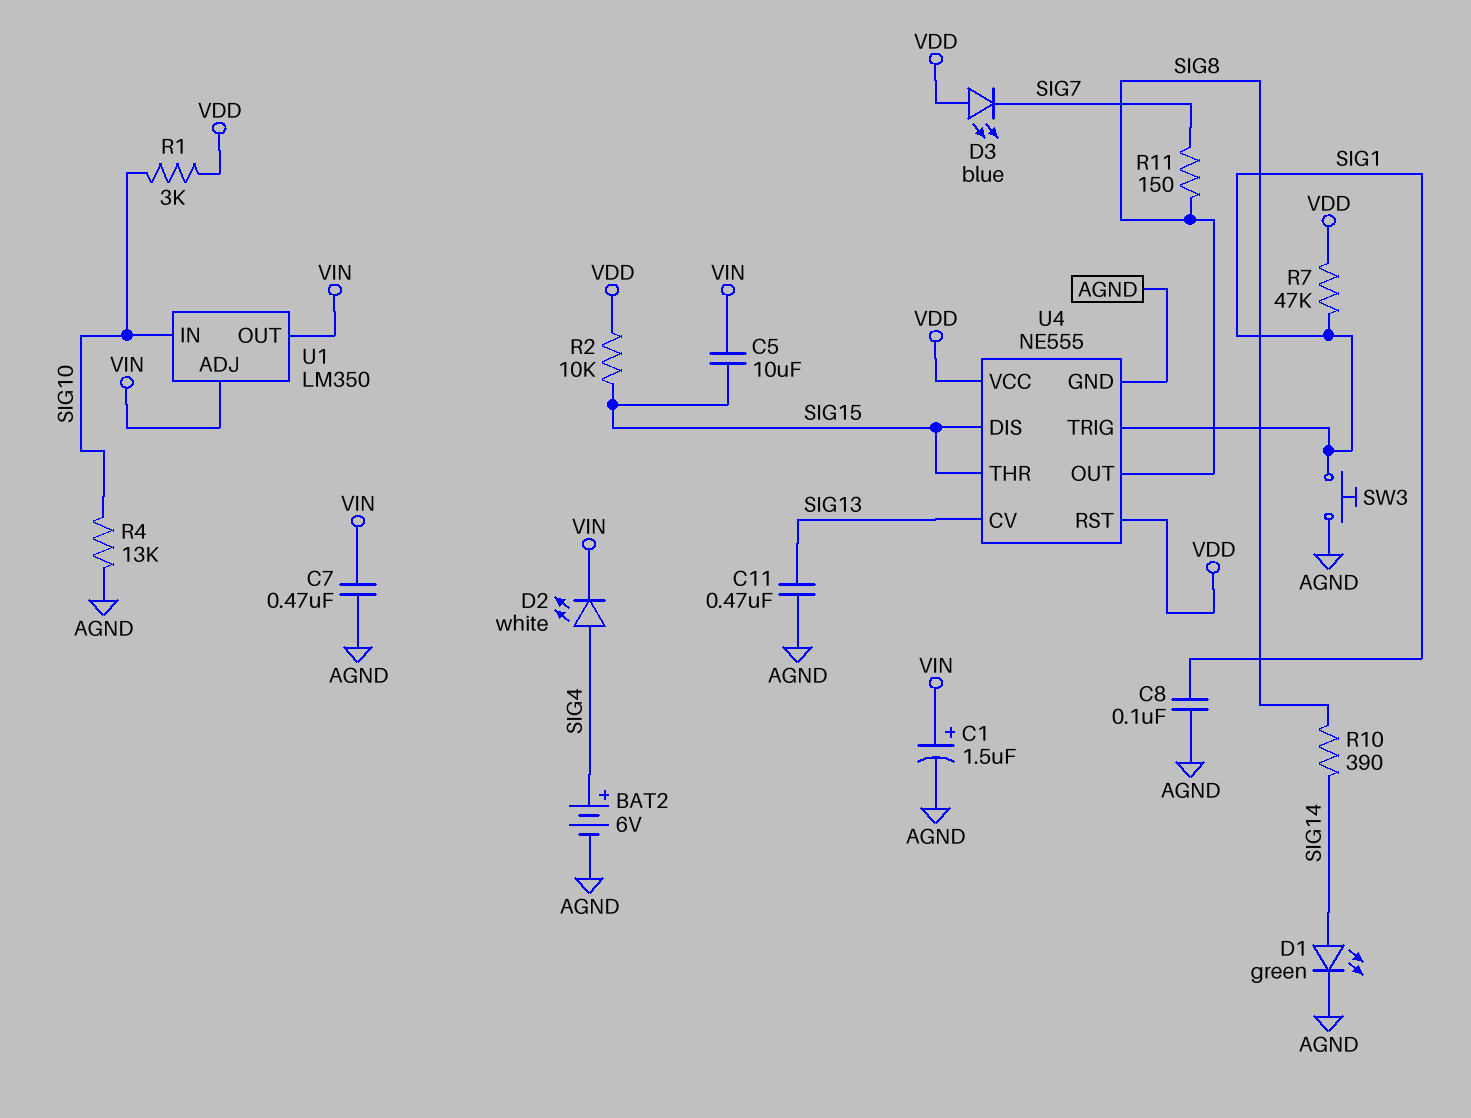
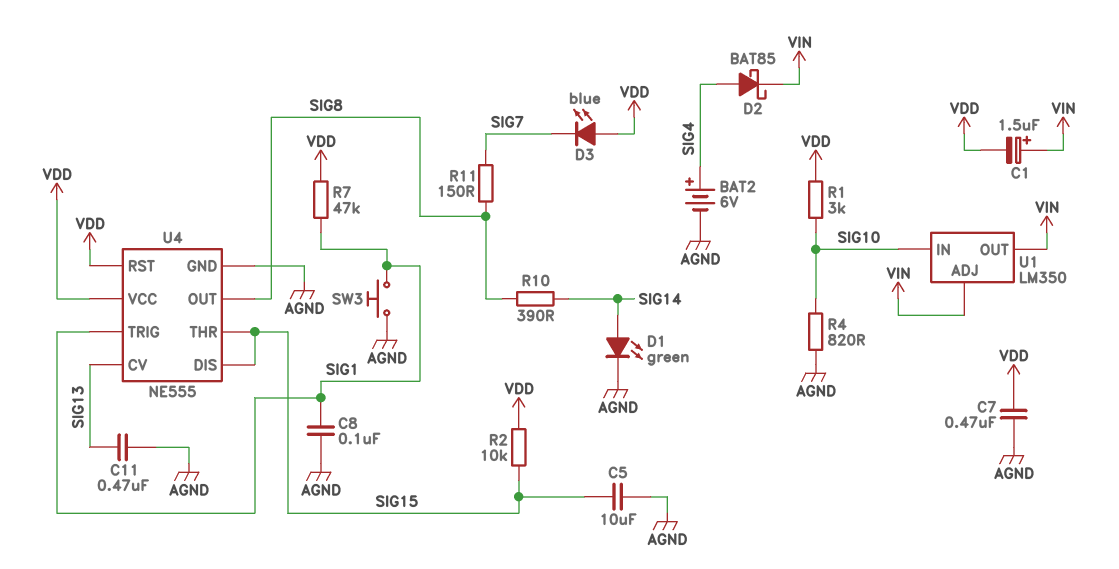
C1: 1.5uF (plus VIN, minus AGND) -> 1.5uF (plus VIN, minus VDD)
C5: 10uF (SIG15, VIN) -> 10uF (AGND, SIG15)
C7: 470nF (AGND, VIN) -> 470nF (AGND, VDD)
D2: LED white (A SIG4, K VIN) -> schottky BAT85 (A SIG4, K VIN)
R4: 13k (AGND, SIG10) -> 820 (AGND, SIG10)

